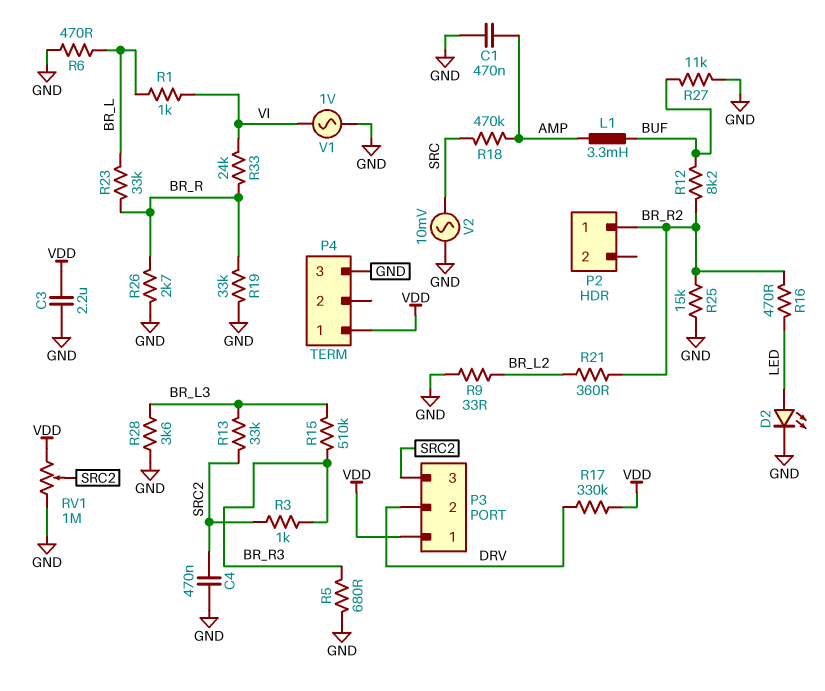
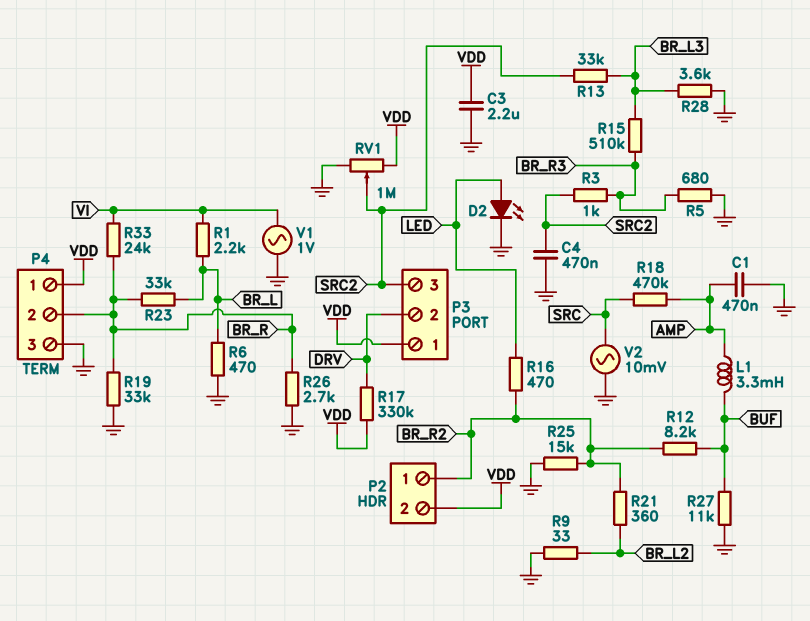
P2 pin 2: none -> VDD
P4 pin 2: none -> BR_R
R1: 1k (BR_L, VI) -> 2.2k (BR_L, VI)

